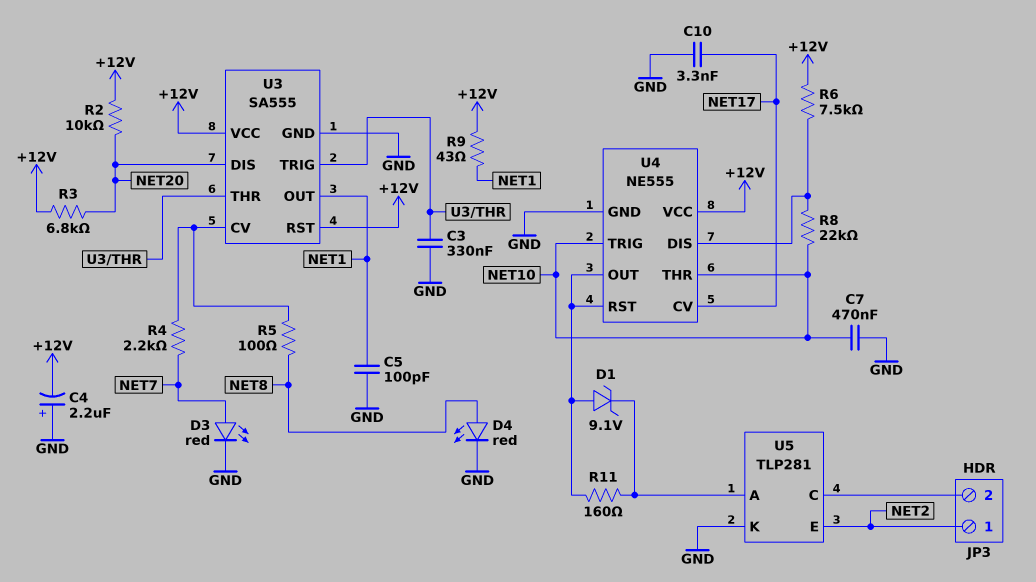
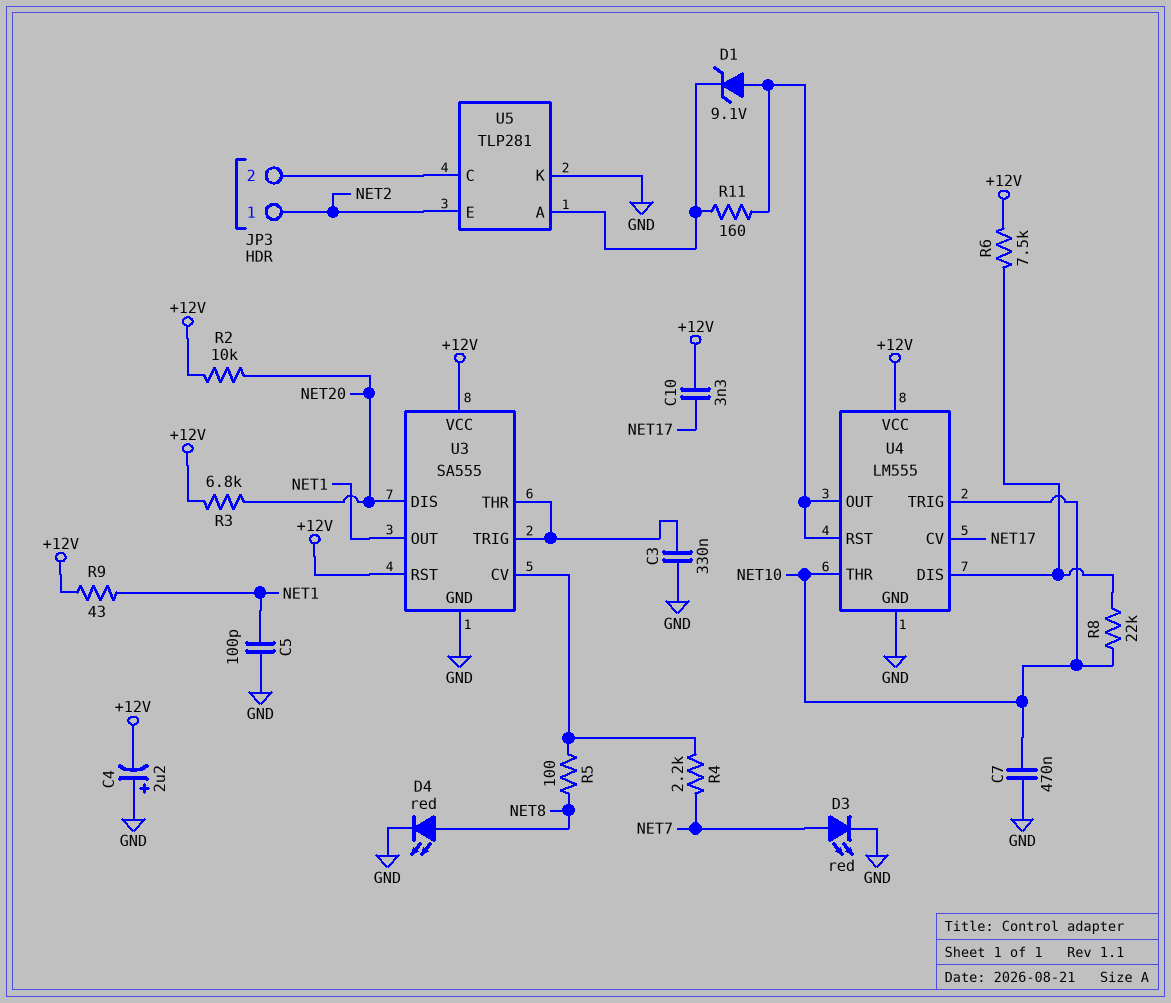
C10: 3.3nF (GND, NET17) -> 3.3nF (+12V, NET17)
U4: NE555 -> LM555

